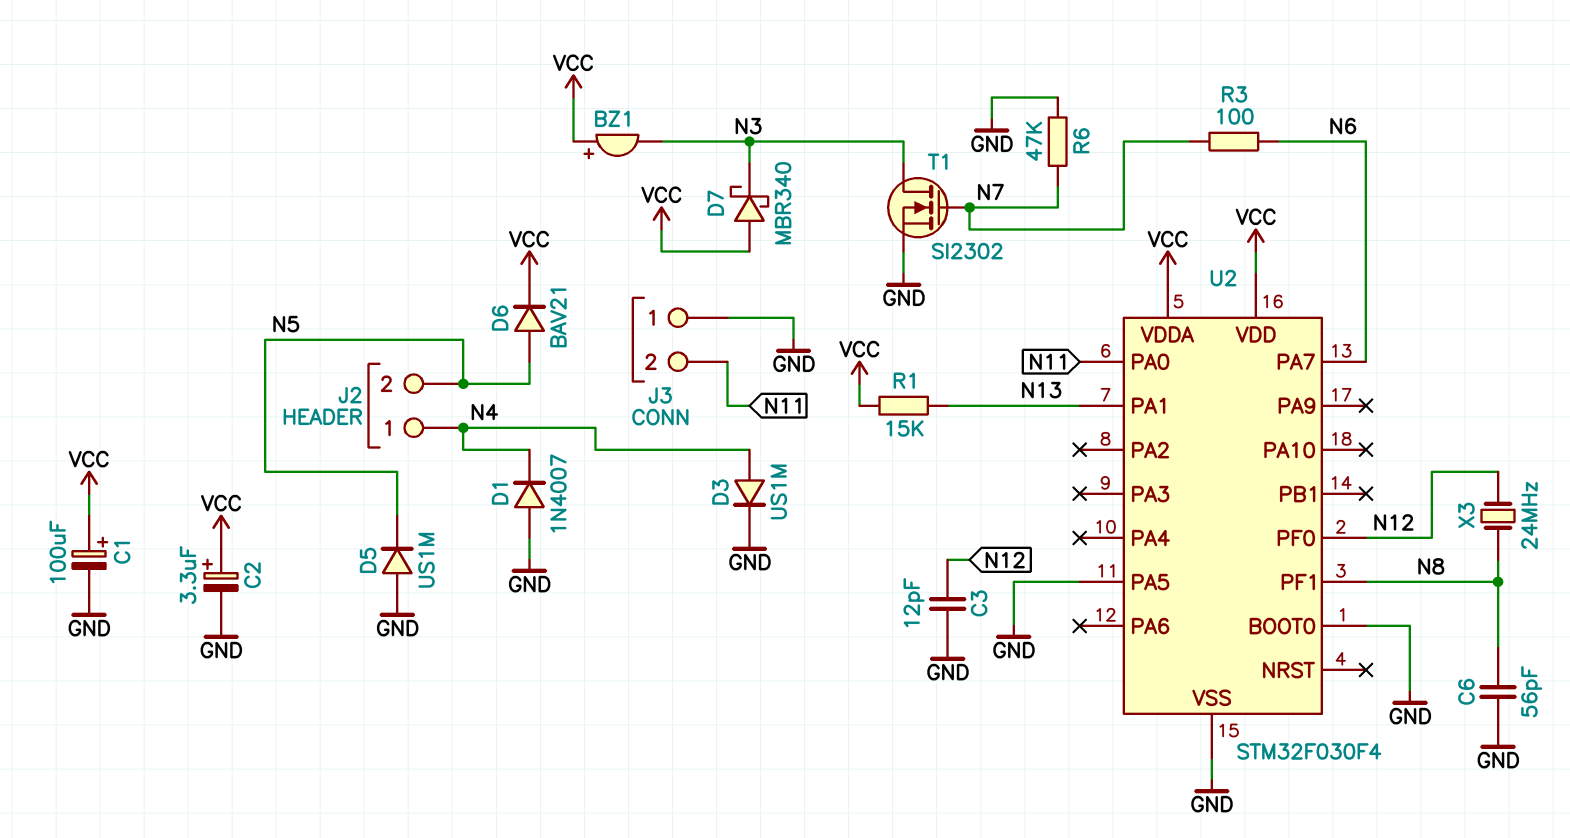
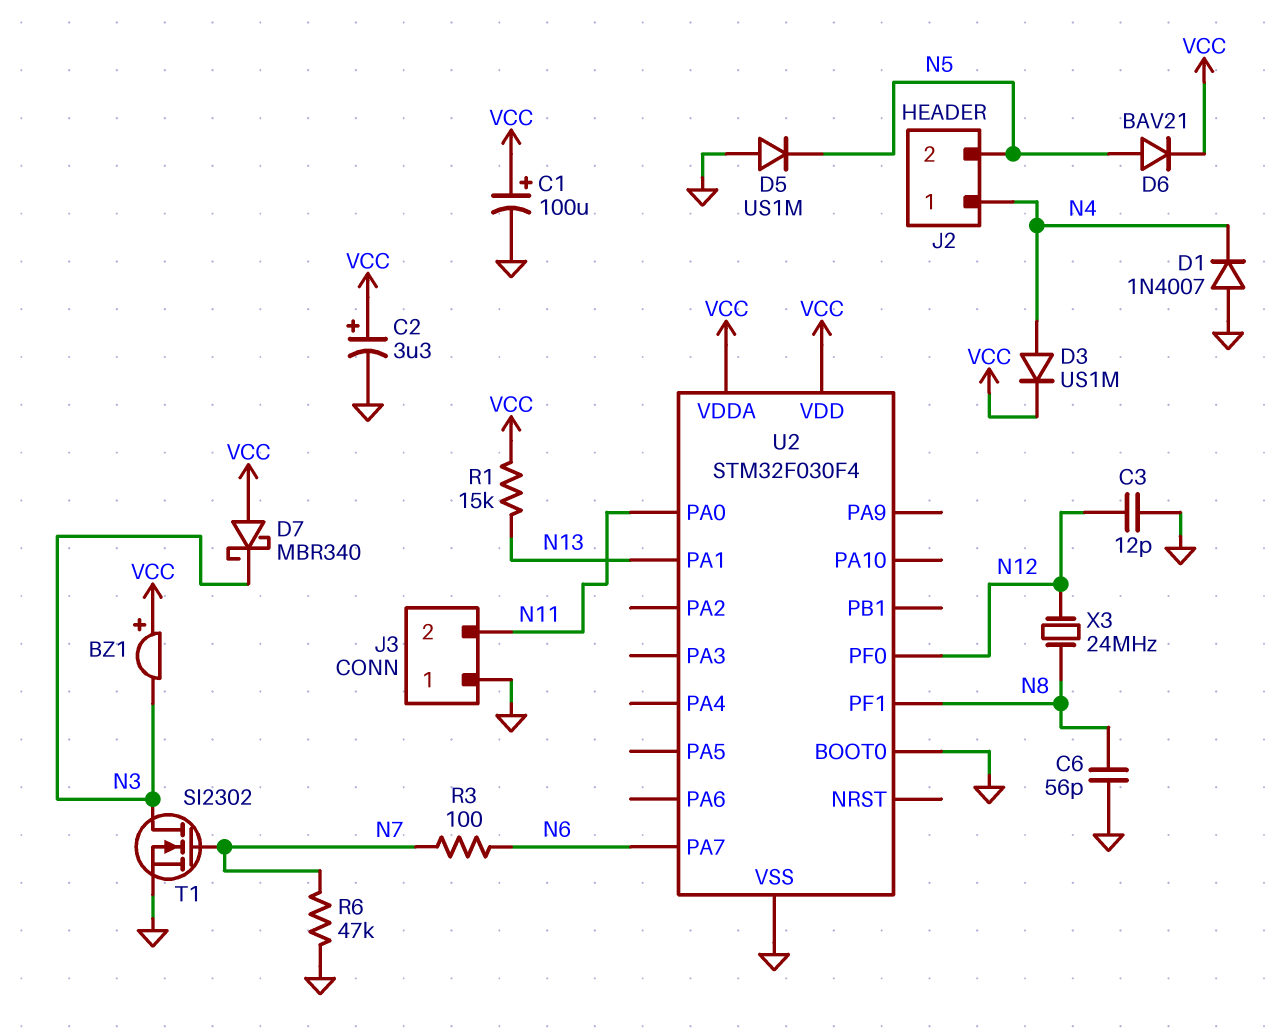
D3: diode US1M (A N4, K GND) -> diode US1M (A N4, K VCC)
U2 pin PA5: GND -> none

